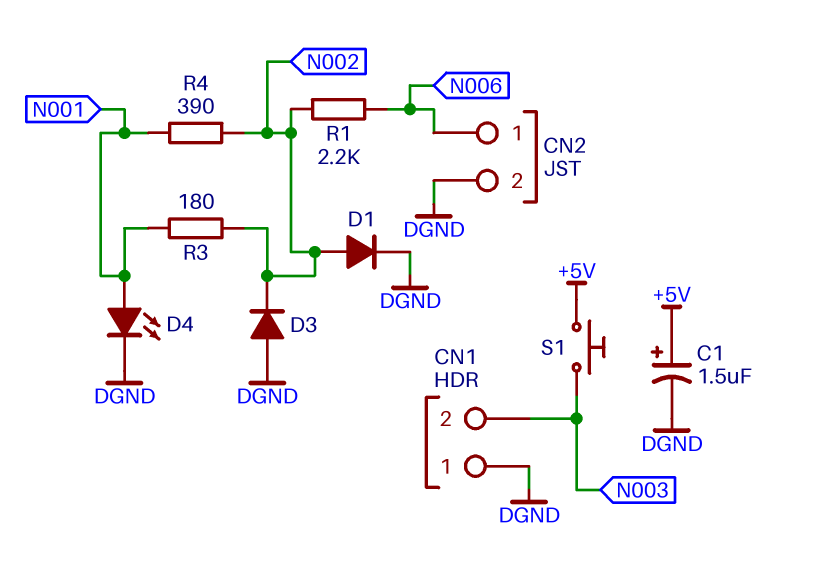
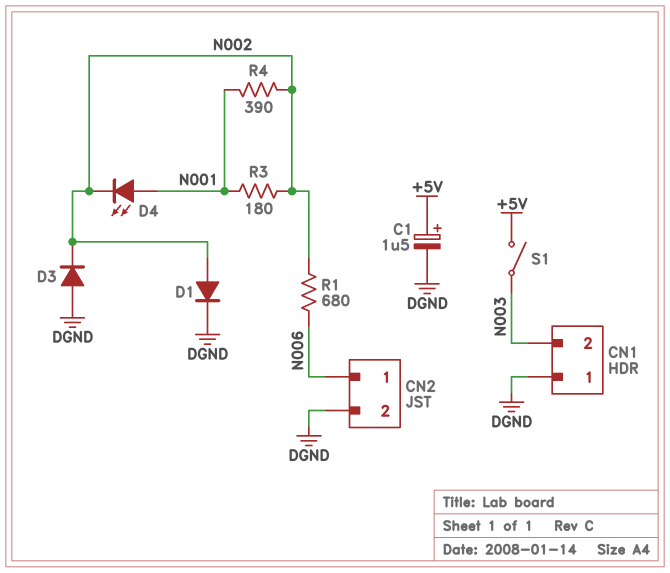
D4: LED (A N001, K DGND) -> LED (A N001, K N002)
R1: 2.2k (N002, N006) -> 680 (N002, N006)
S1: button (+5V, N003) -> switch (+5V, N003)

